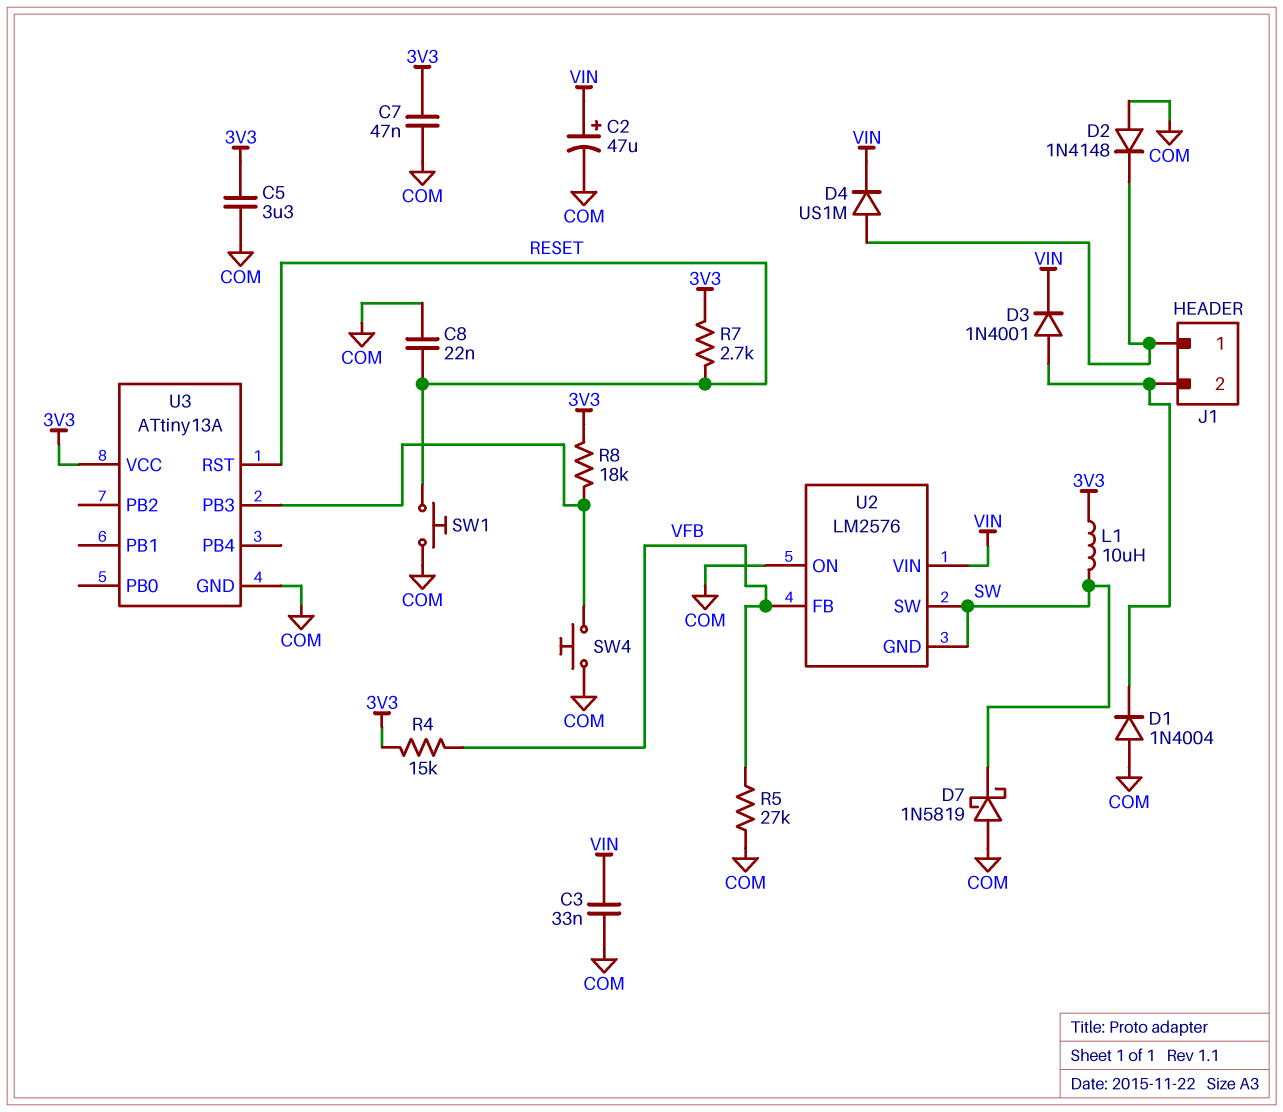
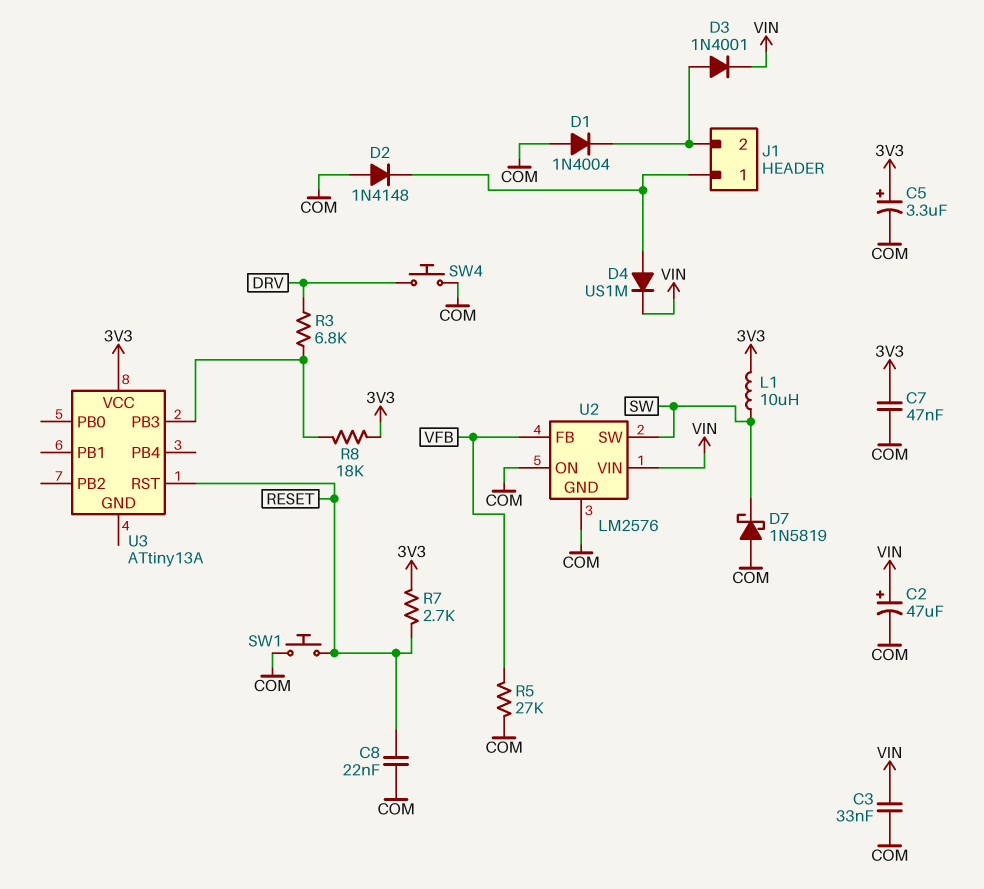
C5: 3.3uF (3V3, COM) -> 3.3uF (plus 3V3, minus COM)
R3: none -> 6.8k (DRV, U3/PB3)
R4: 15k (3V3, VFB) -> none
SW4: button (COM, U3/PB3) -> button (COM, DRV)
U2 pin GND: SW -> COM
U3 pin GND: COM -> none

